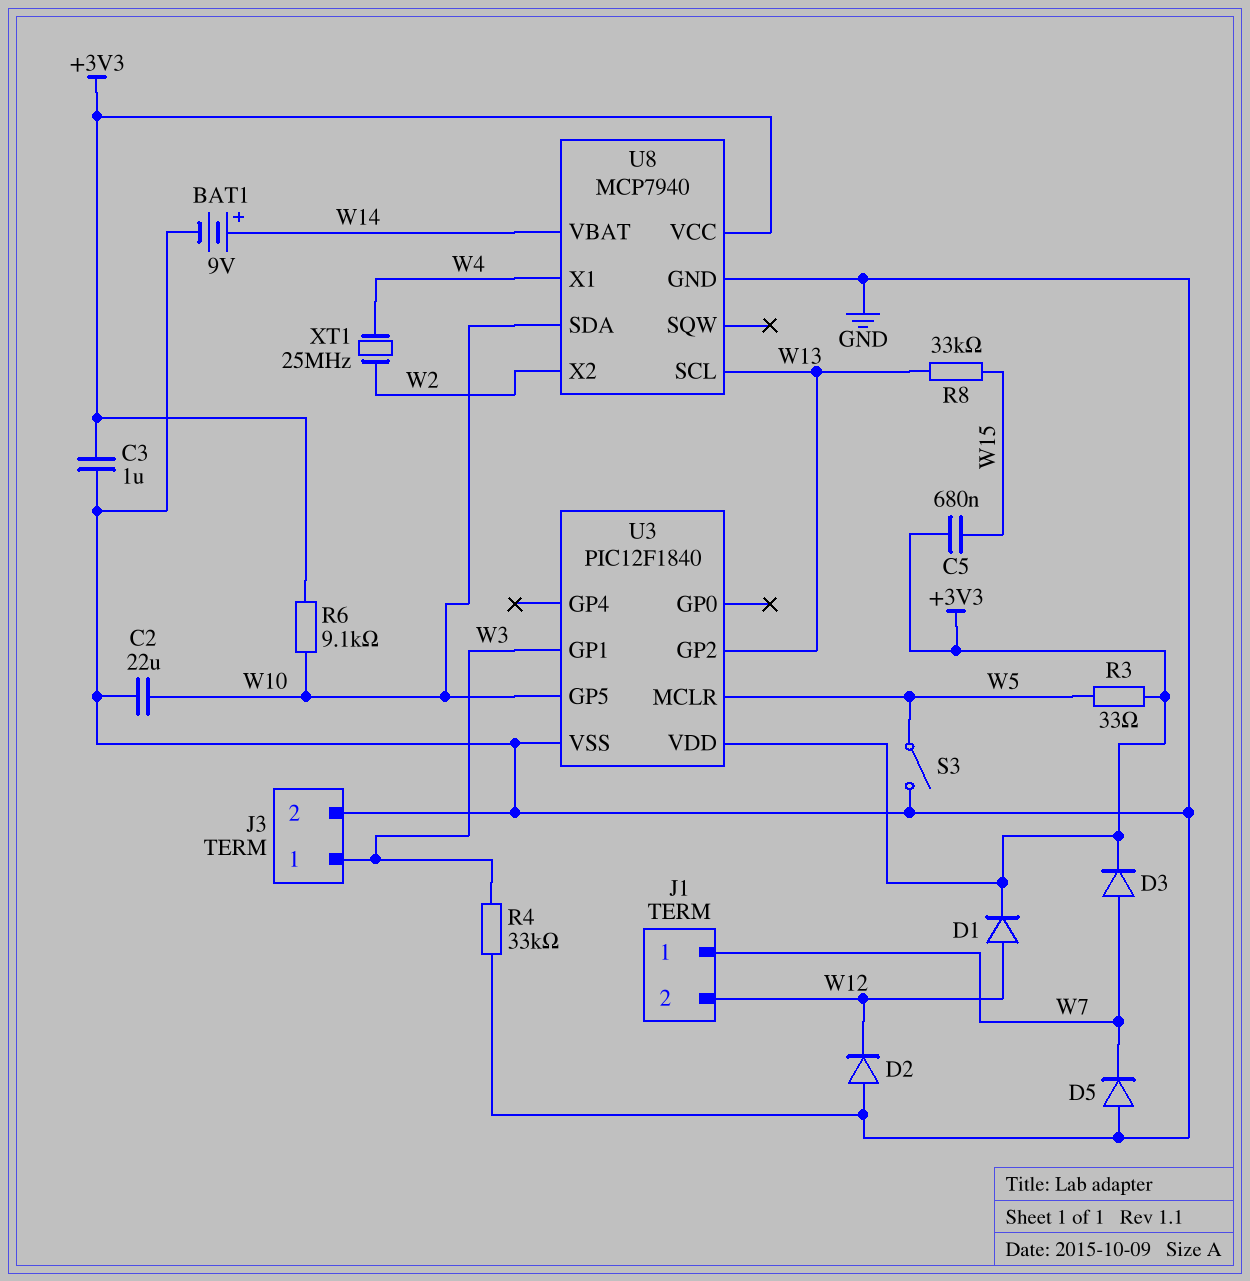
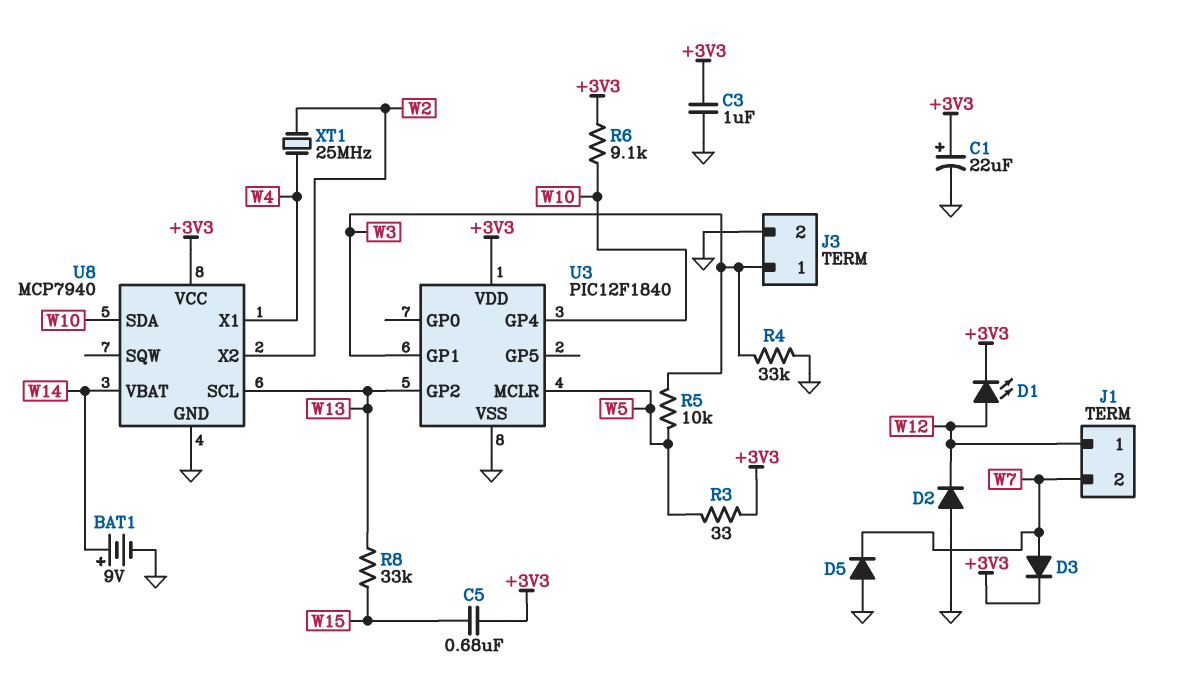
C1: none -> 22uF (plus +3V3, minus GND)
C2: 22uF (GND, W10) -> none
D1: diode (A W12, K +3V3) -> LED (A W12, K +3V3)
J1 pin 1: W7 -> W12
J1 pin 2: W12 -> W7
R5: none -> 10k (W3, W5)
S3: switch (GND, W5) -> none
U3 pin GP4: none -> W10
U3 pin GP5: W10 -> none

